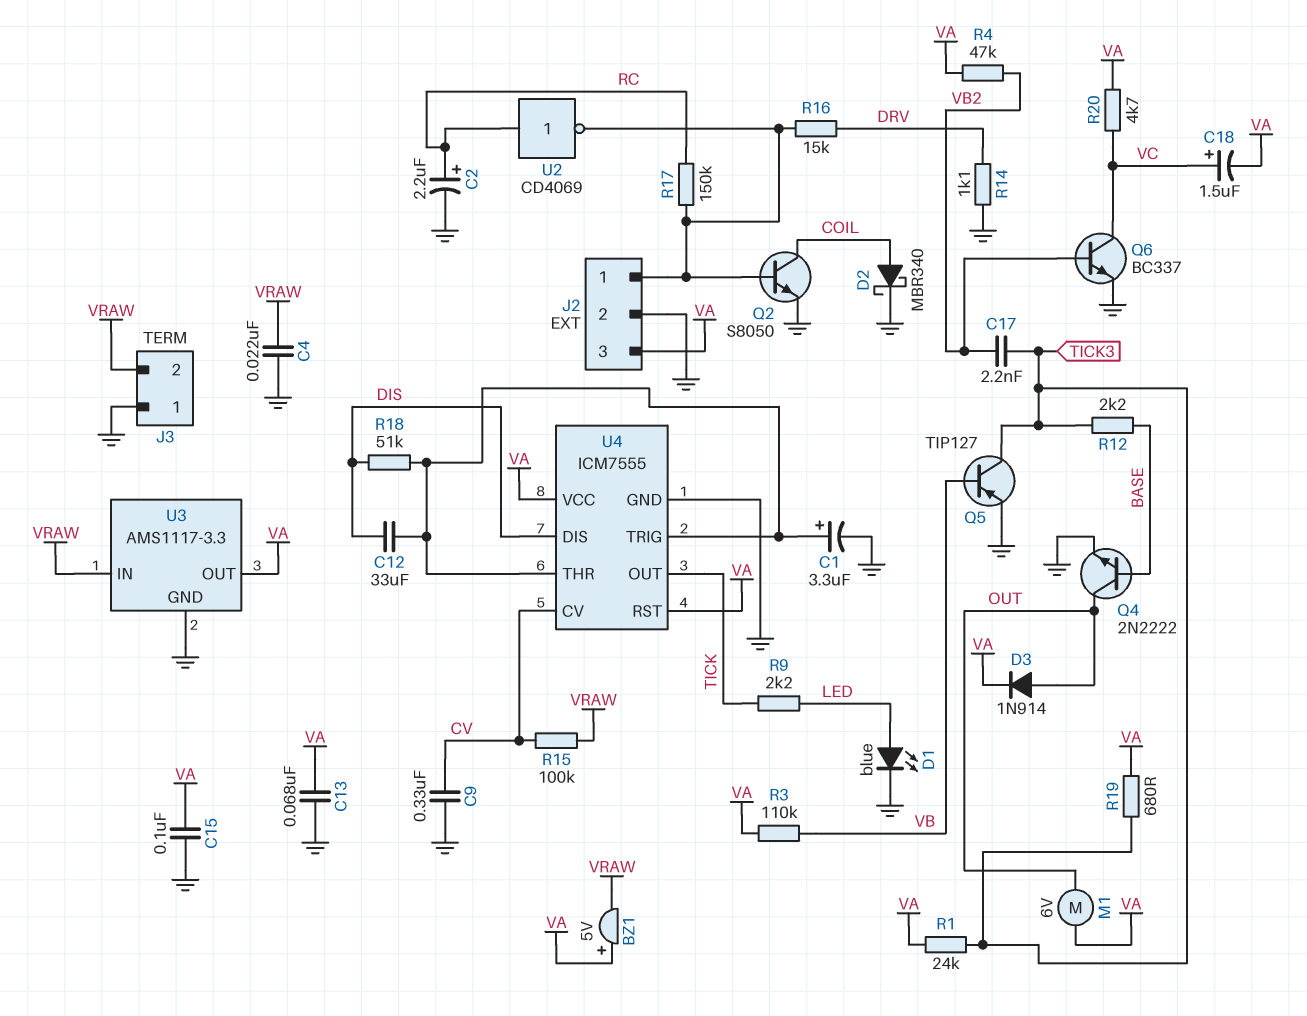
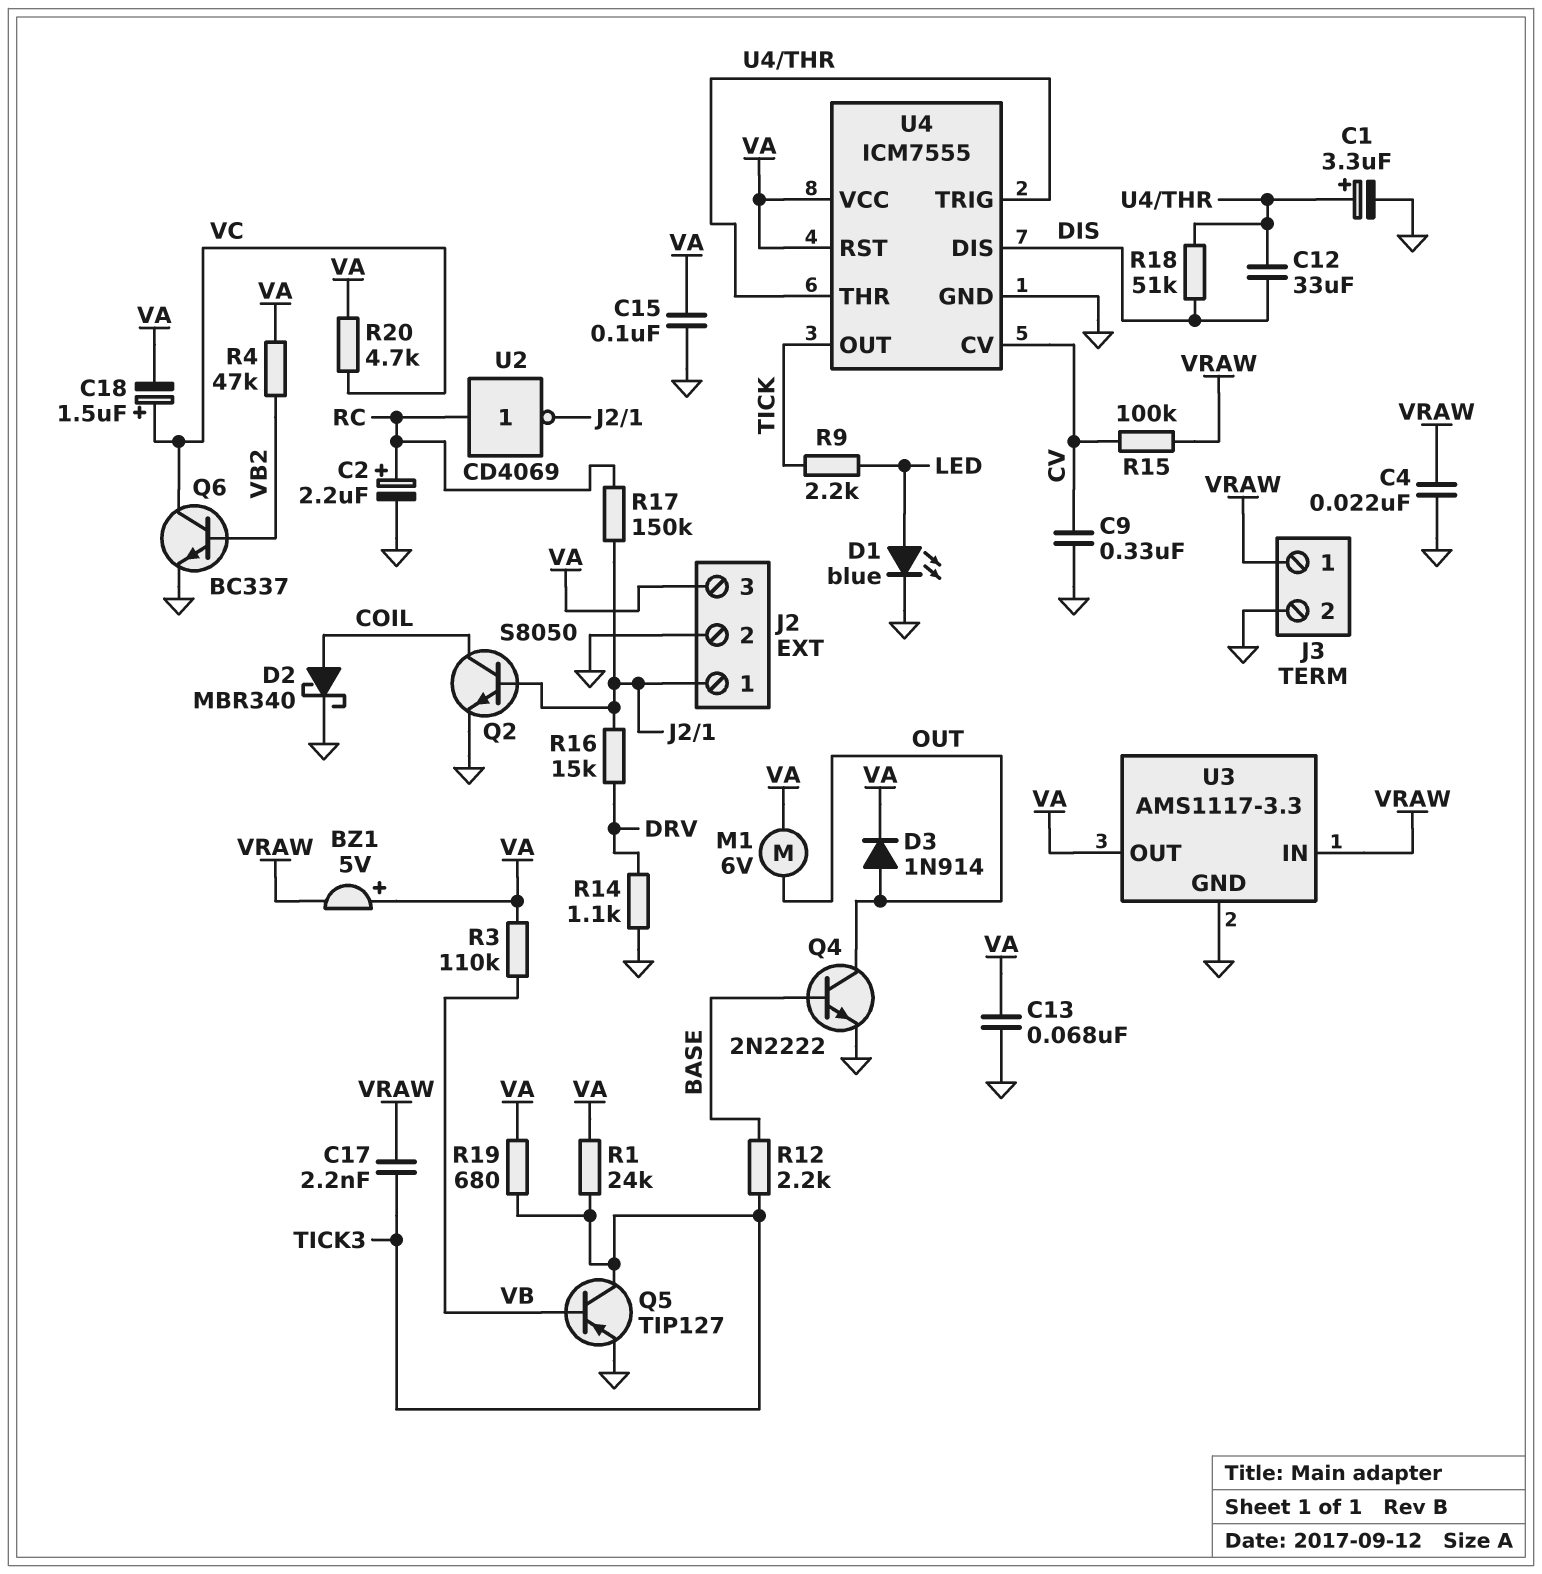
C17: 2.2nF (TICK3, VB2) -> 2.2nF (TICK3, VRAW)
J3 pin 1: GND -> VRAW
J3 pin 2: VRAW -> GND

